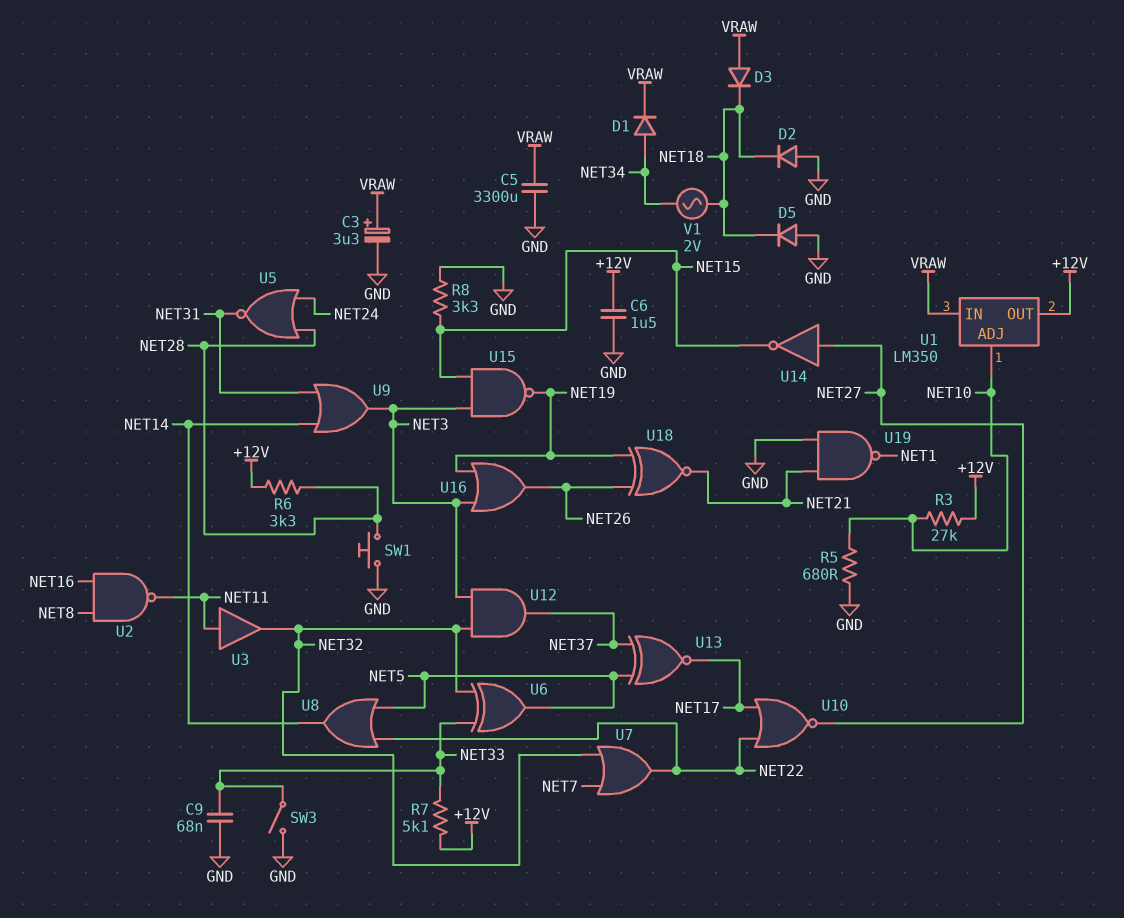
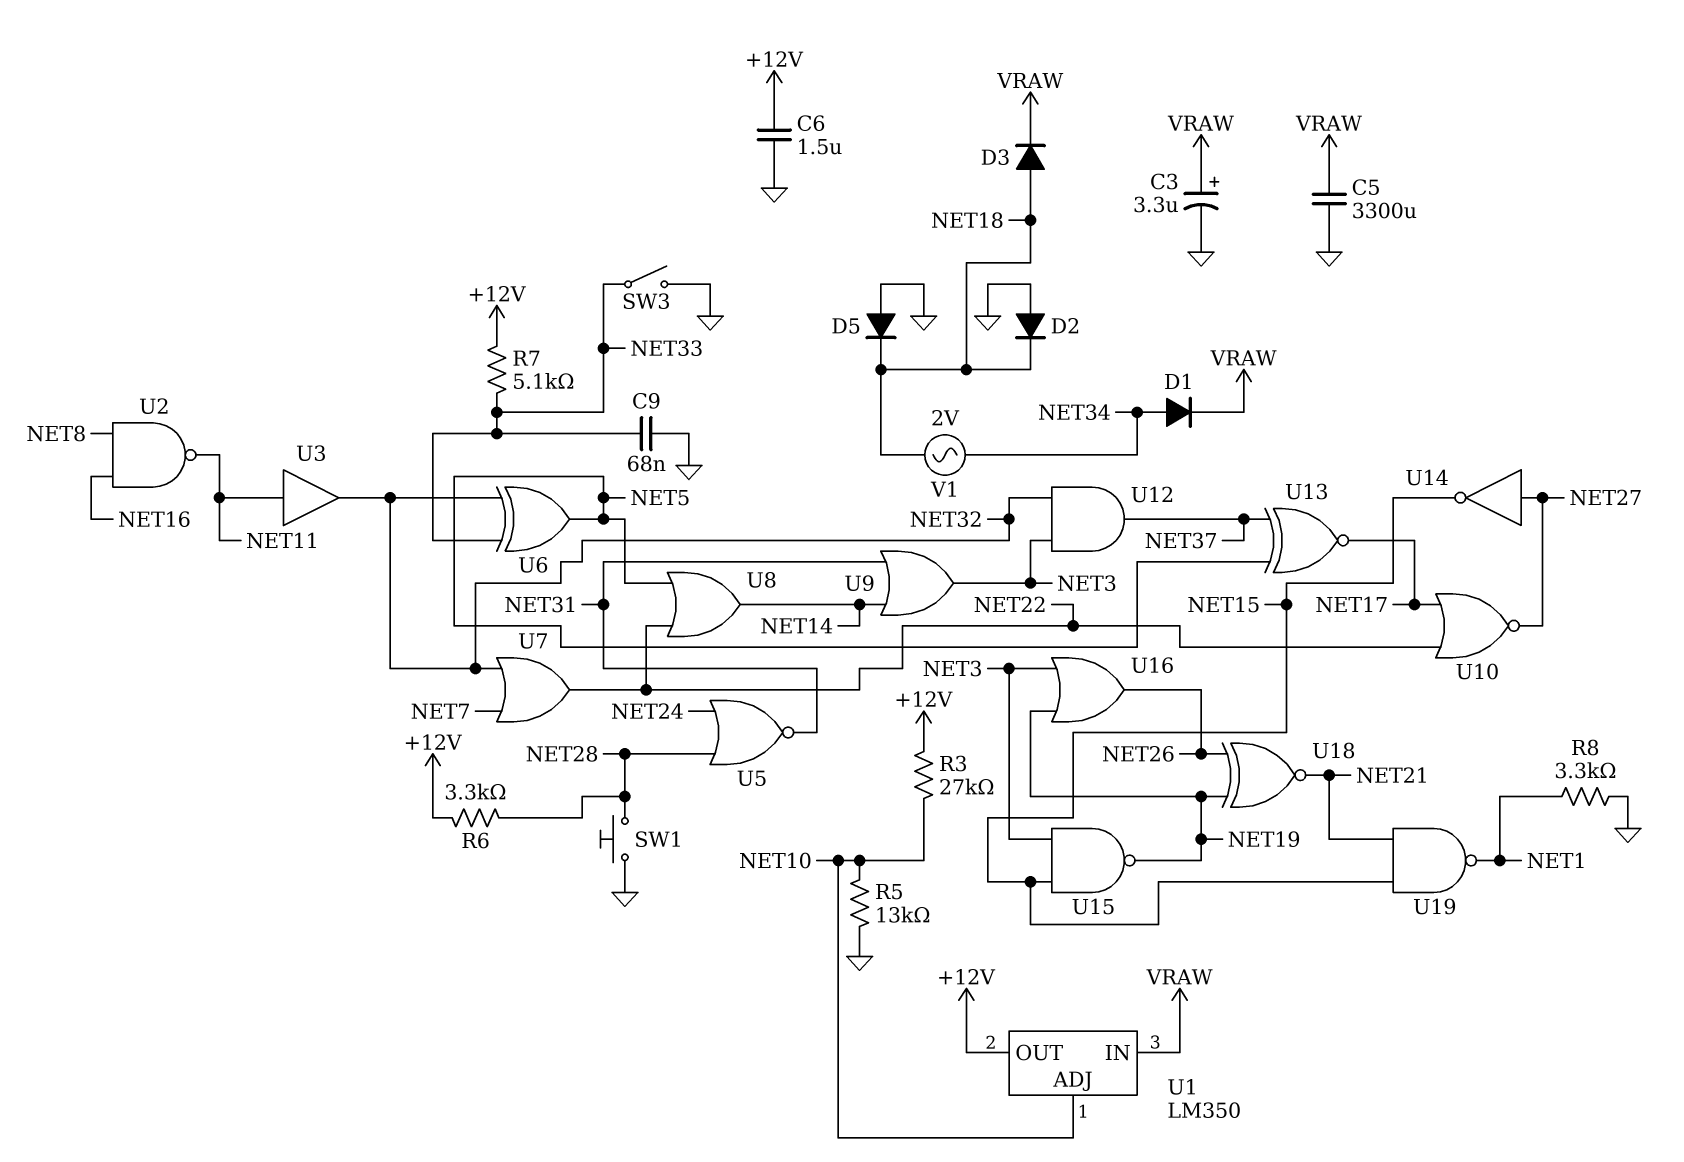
D3: diode (A VRAW, K NET18) -> diode (A NET18, K VRAW)
R5: 680 (GND, NET10) -> 13k (GND, NET10)
R8: 3.3k (GND, NET15) -> 3.3k (GND, NET1)
U19: NAND (in GND, in NET21, out NET1) -> NAND (in NET15, in NET21, out NET1)

